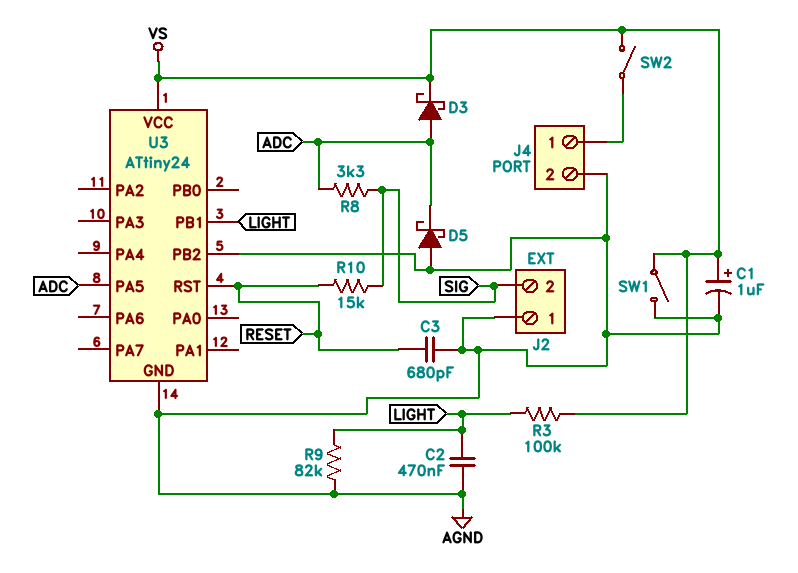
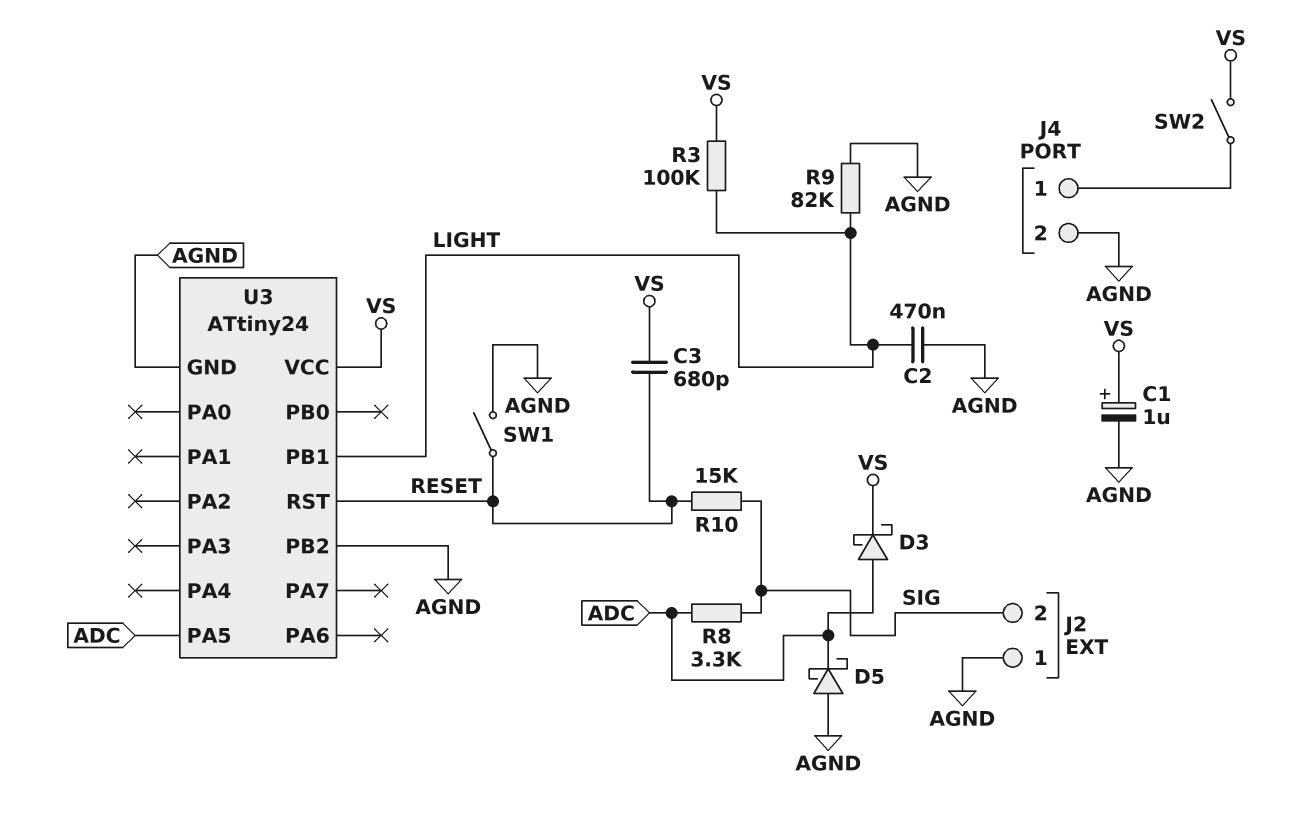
C3: 680pF (AGND, RESET) -> 680pF (RESET, VS)
SW1: switch (AGND, VS) -> switch (AGND, RESET)

